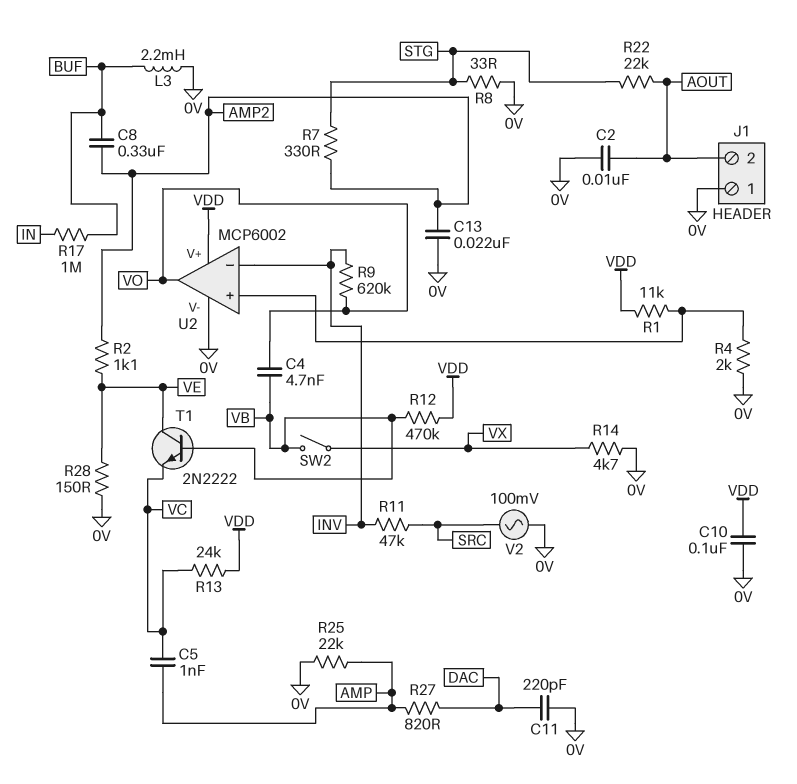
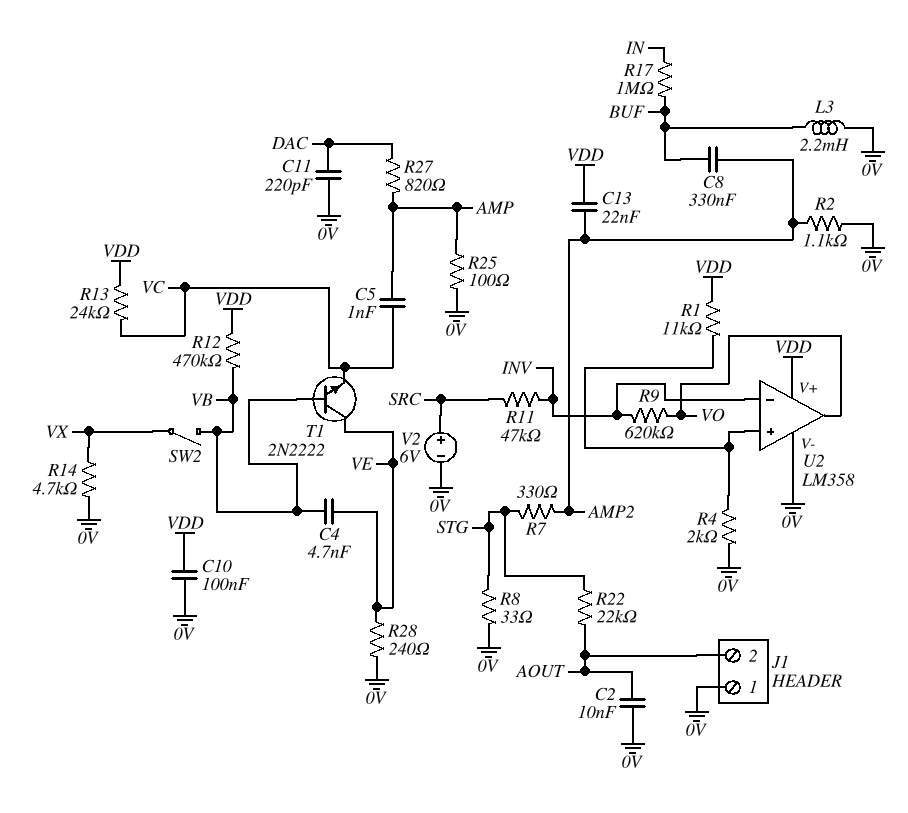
C4: 4.7nF (VB, VO) -> 4.7nF (VB, VE)
C13: 22nF (0V, AMP2) -> 22nF (AMP2, VDD)
R2: 1.1k (AMP2, VE) -> 1.1k (0V, AMP2)
R25: 22k (0V, AMP) -> 100 (0V, AMP)
R28: 150 (0V, VE) -> 240 (0V, VE)
U2: MCP6002 -> LM358
V2: AC 100mV (0V, SRC) -> 6V (plus SRC, minus 0V)

